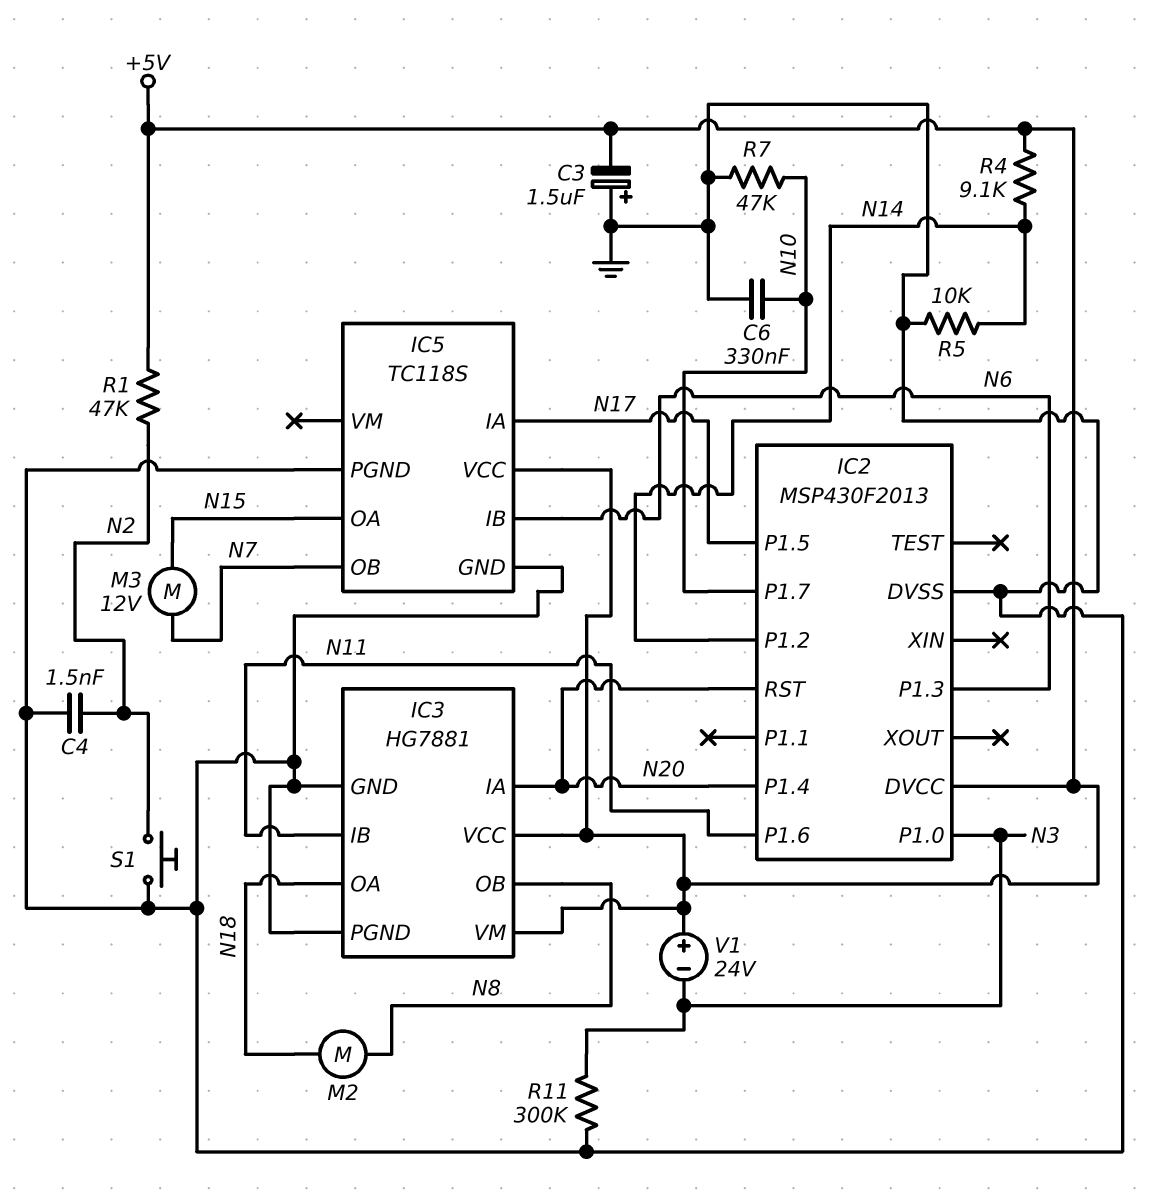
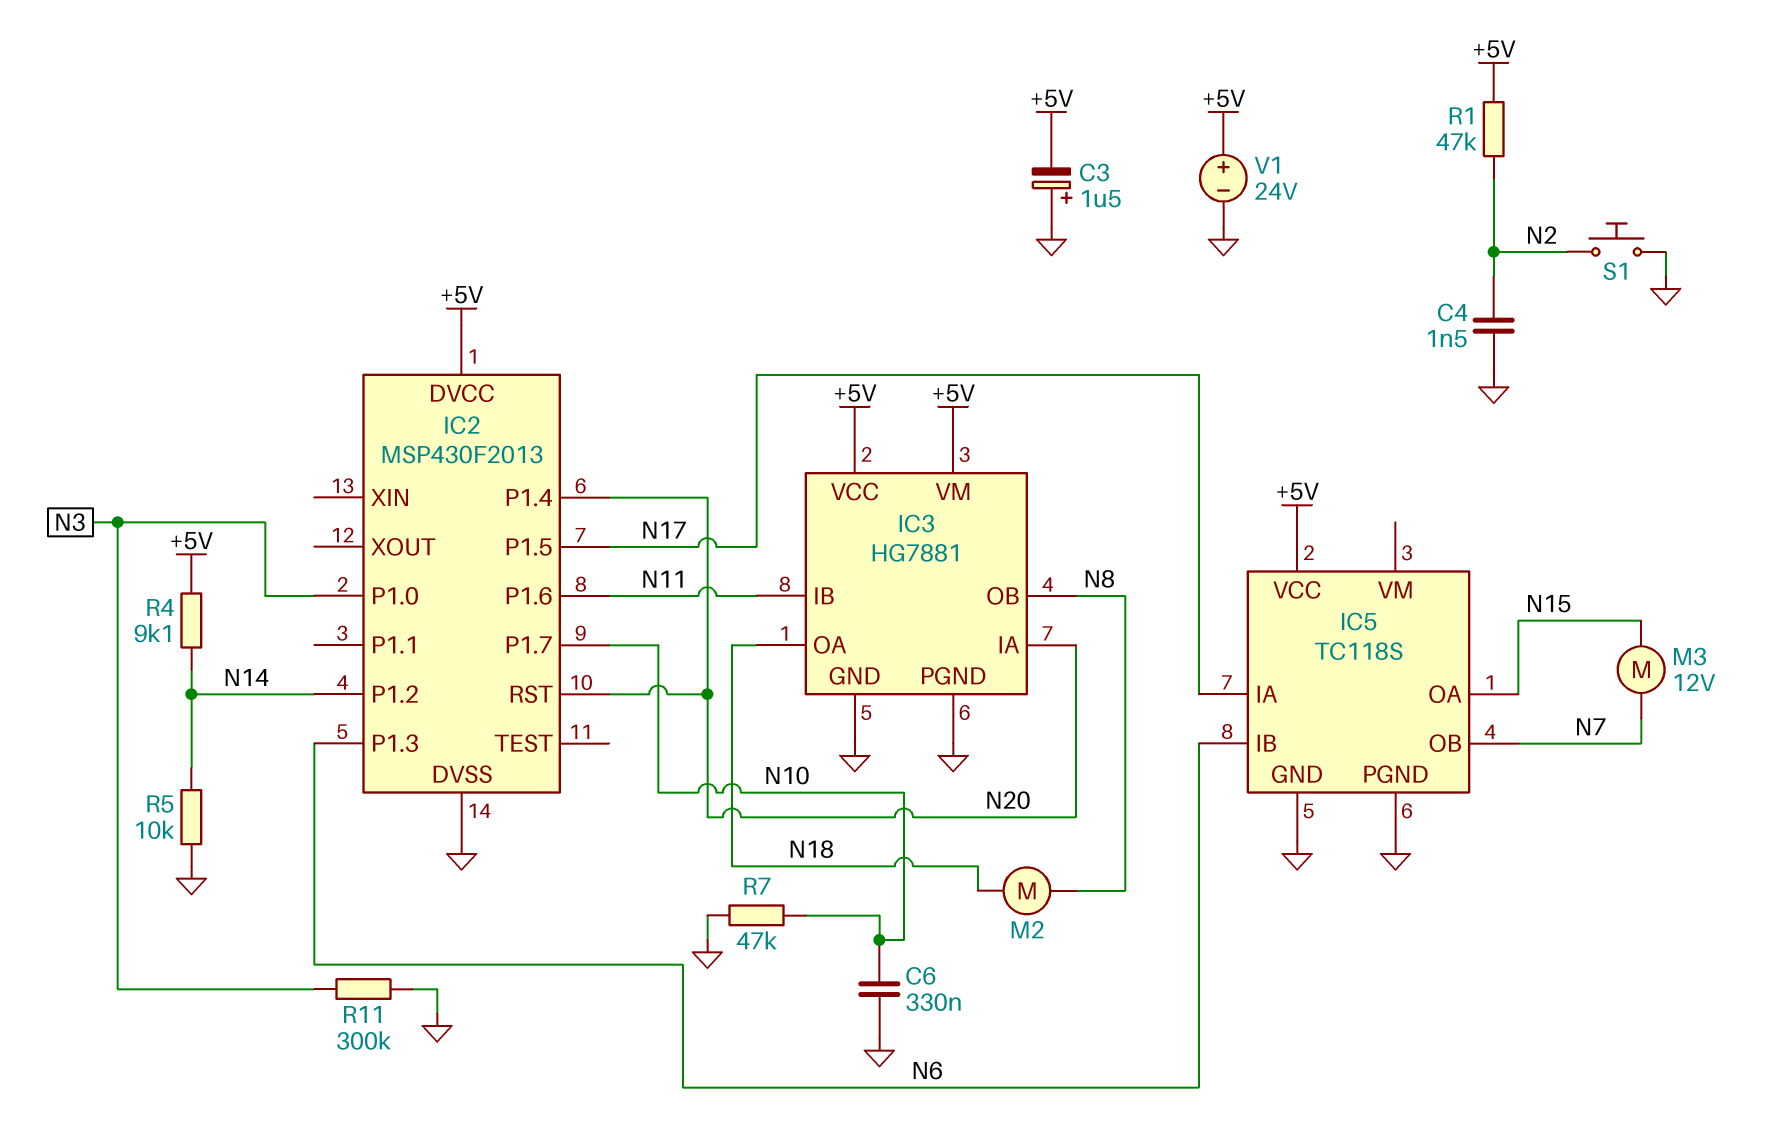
V1: 24V (plus +5V, minus N3) -> 24V (plus +5V, minus GND)

